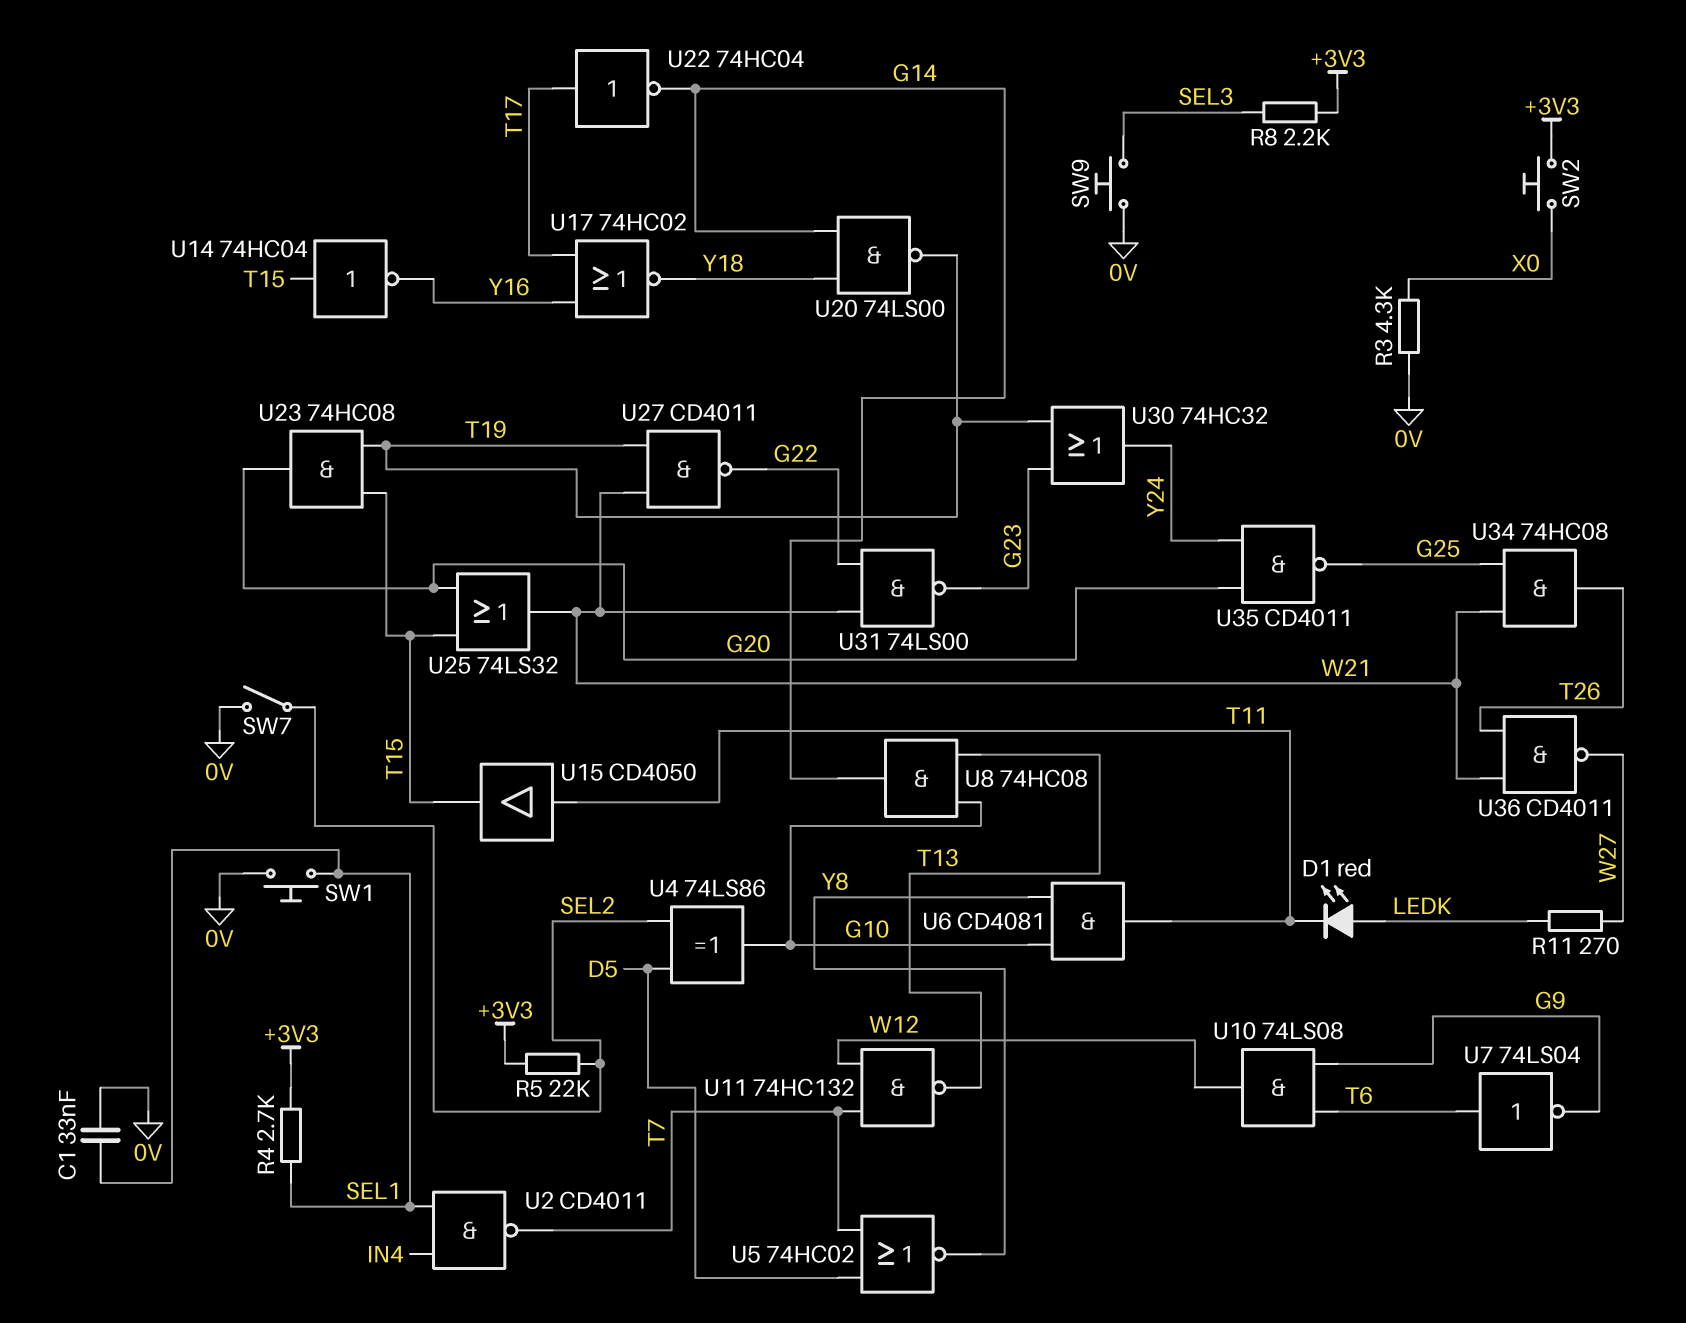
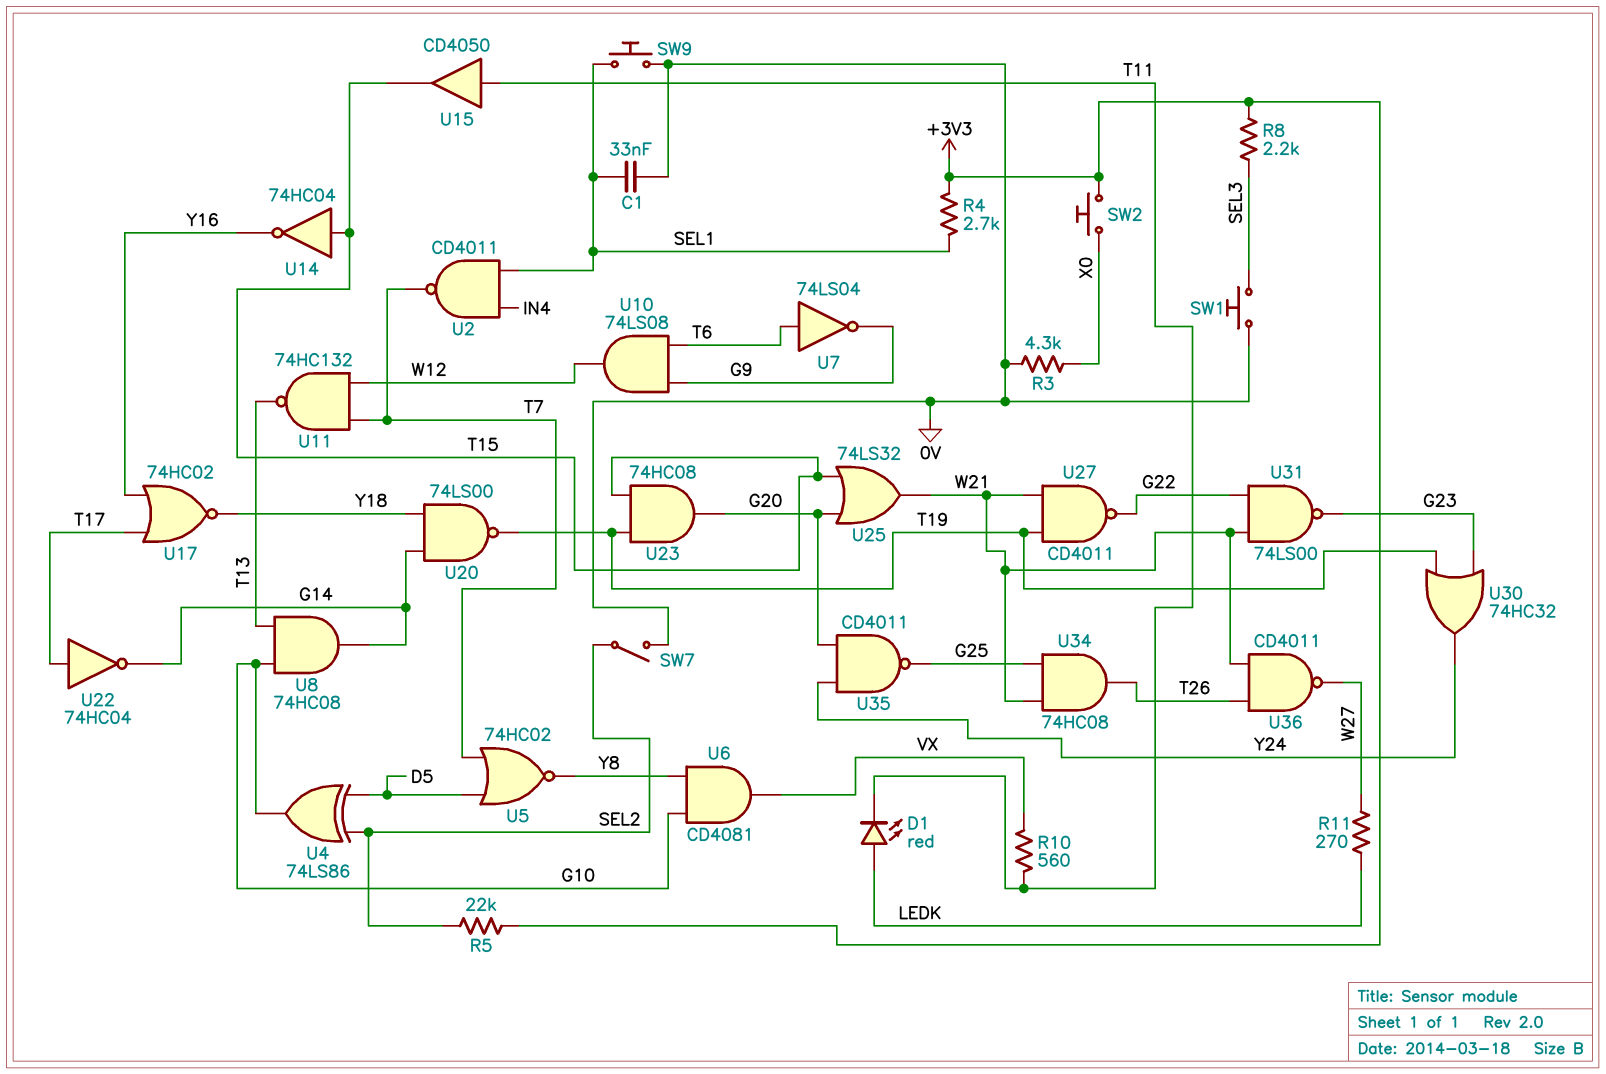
R10: none -> 560 (T11, VX)
SW1: button (0V, SEL1) -> button (0V, SEL3)
SW9: button (0V, SEL3) -> button (0V, SEL1)
U6: AND CD4081 (in G10, in Y8, out T11) -> AND CD4081 (in G10, in Y8, out VX)

